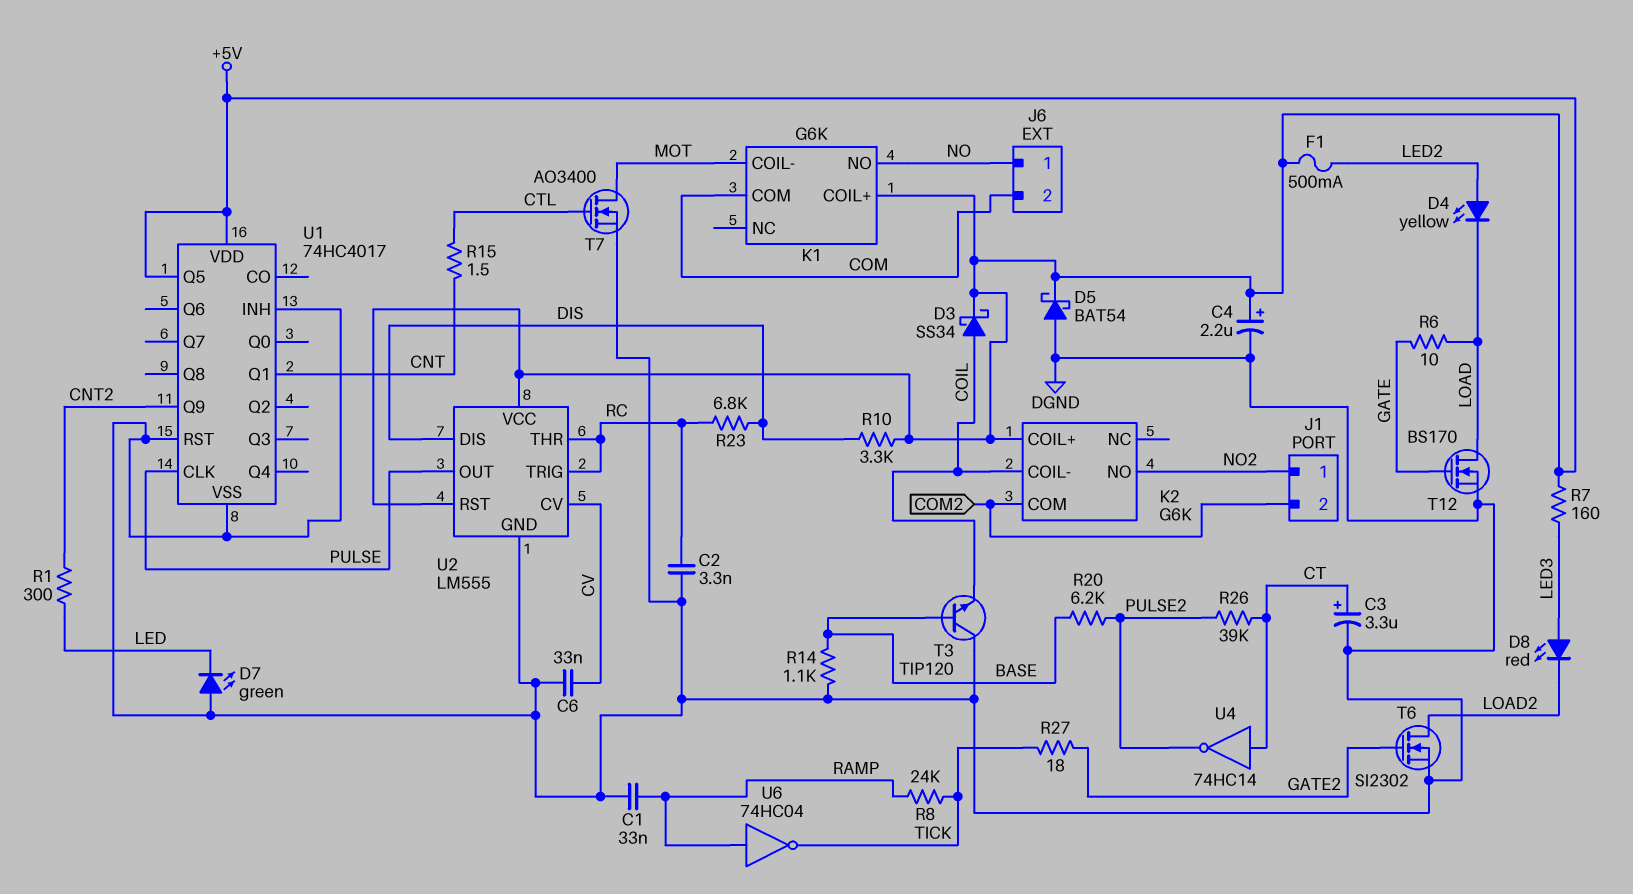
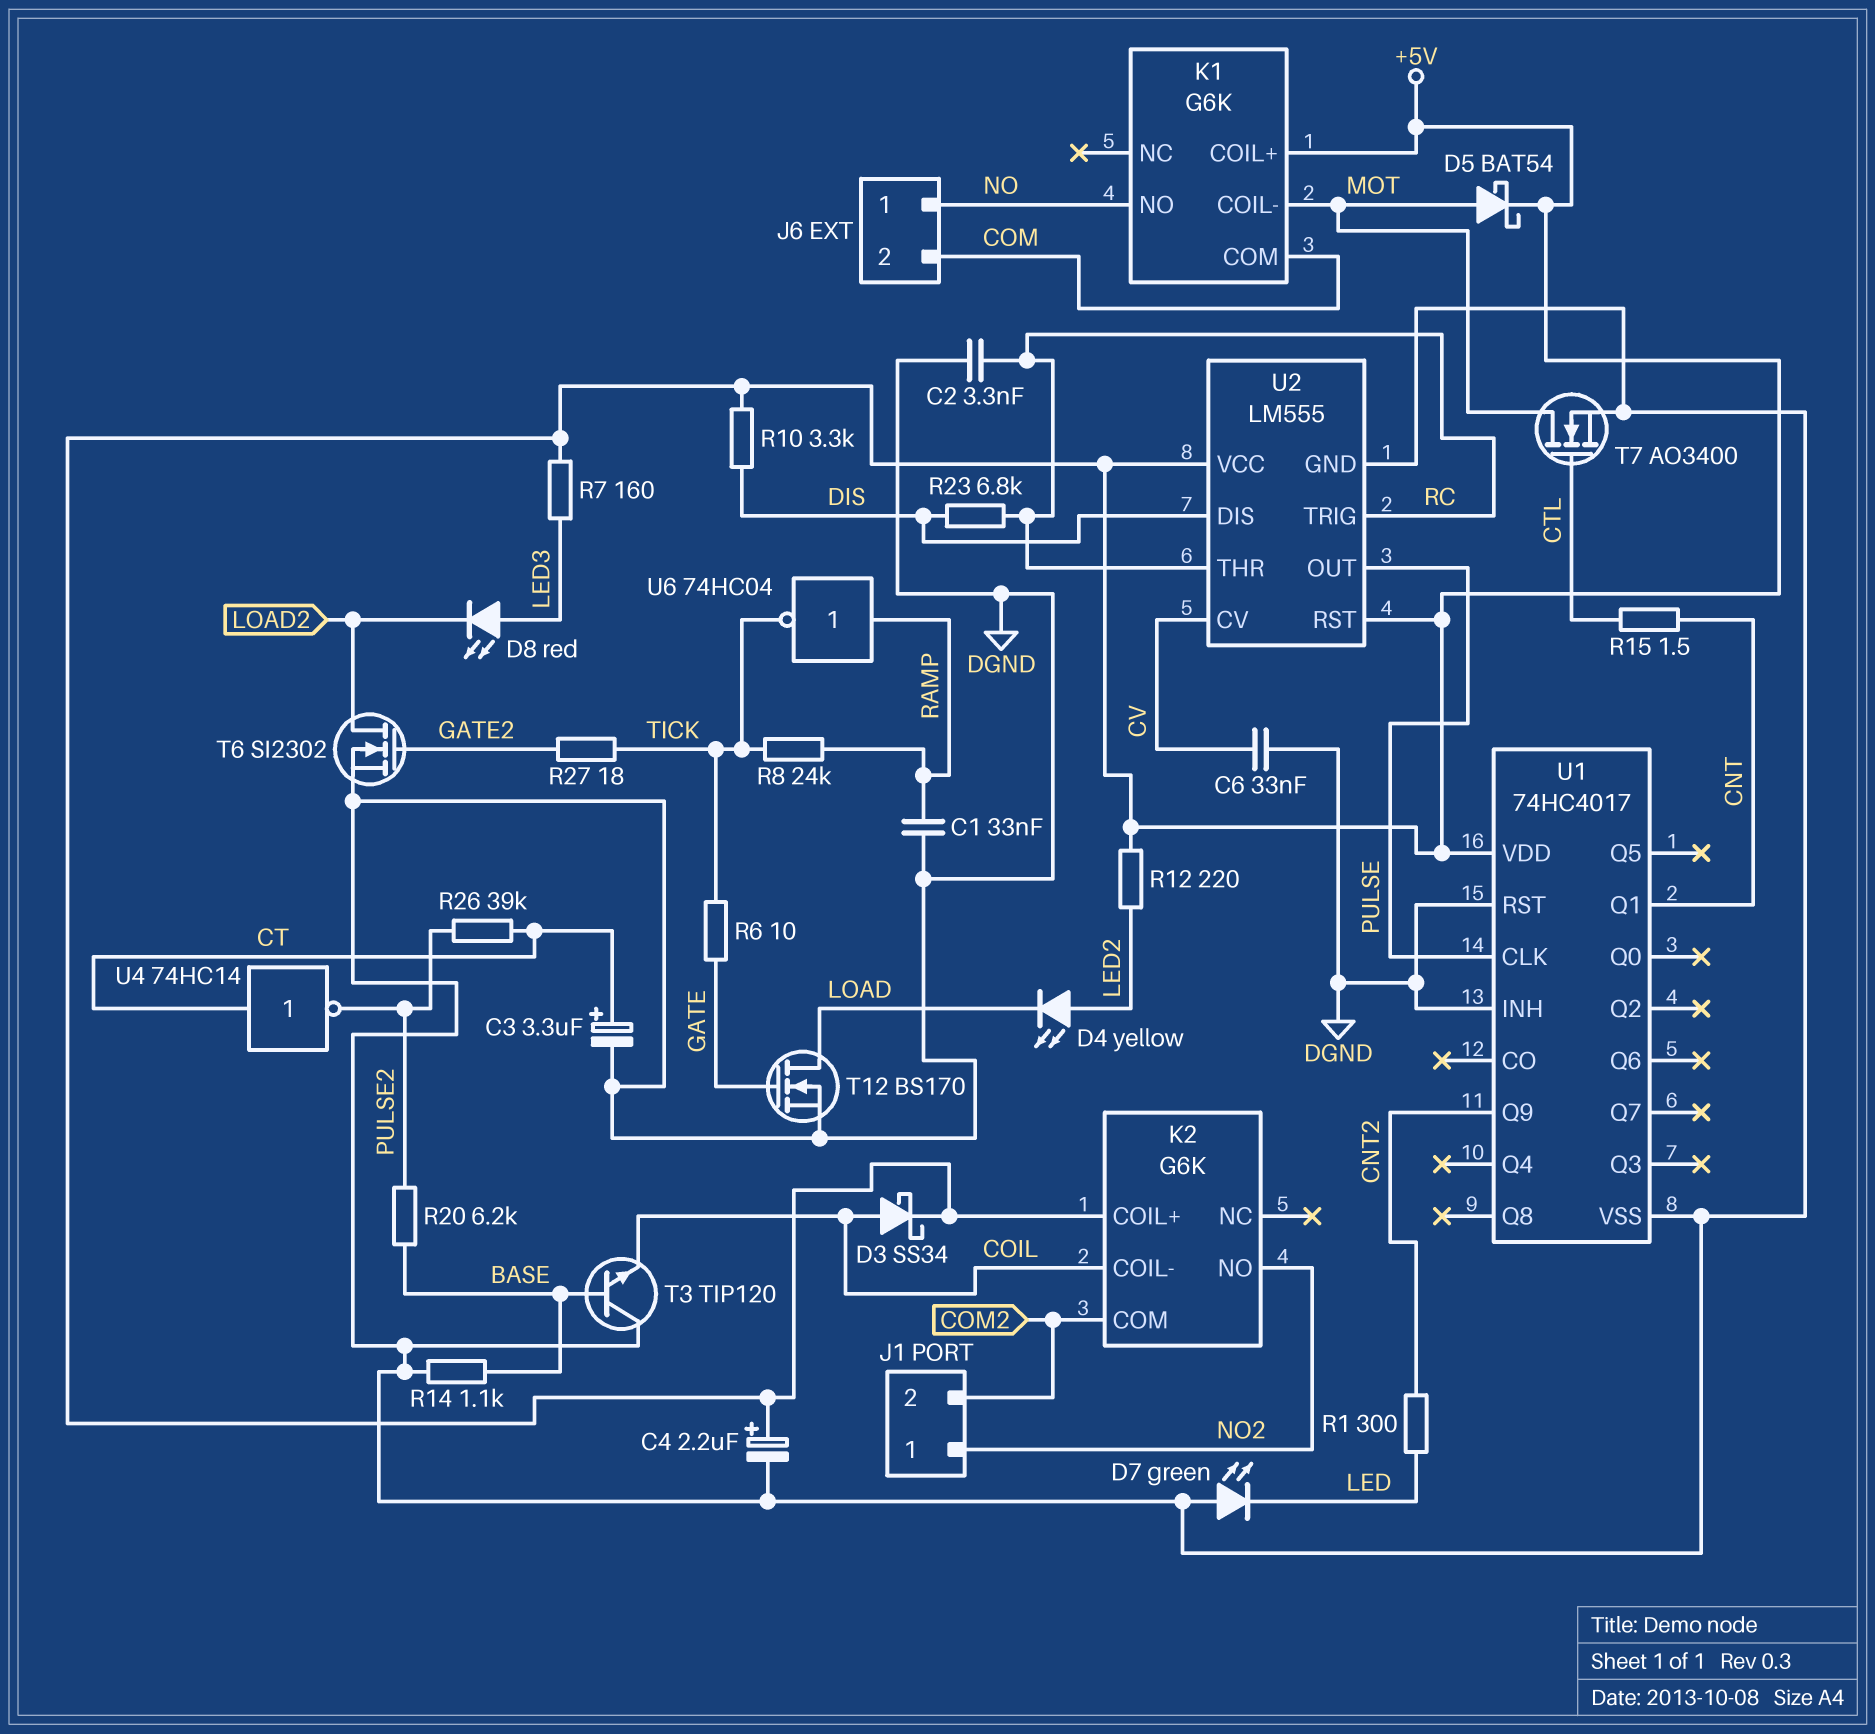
D5: schottky BAT54 (A DGND, K +5V) -> schottky BAT54 (A MOT, K +5V)
F1: 500mA (+5V, LED2) -> none
R6: 10 (GATE, LOAD) -> 10 (GATE, TICK)
R12: none -> 220 (+5V, LED2)
U1 pin Q5: +5V -> none

